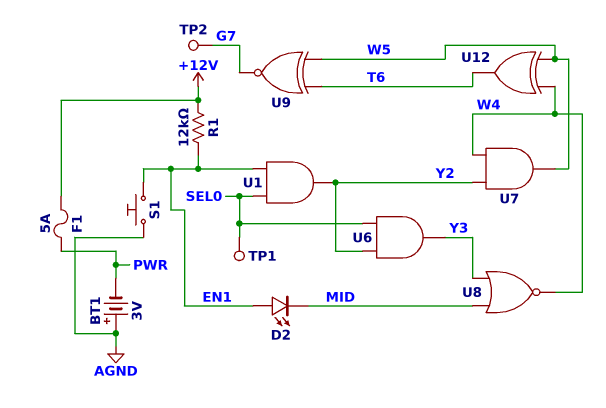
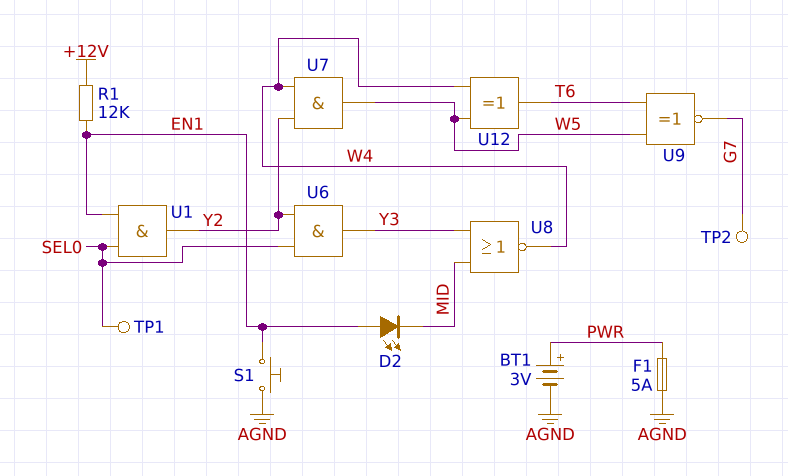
BT1: 3V (plus AGND, minus PWR) -> 3V (plus PWR, minus AGND)
F1: 5A (+12V, PWR) -> 5A (AGND, PWR)

